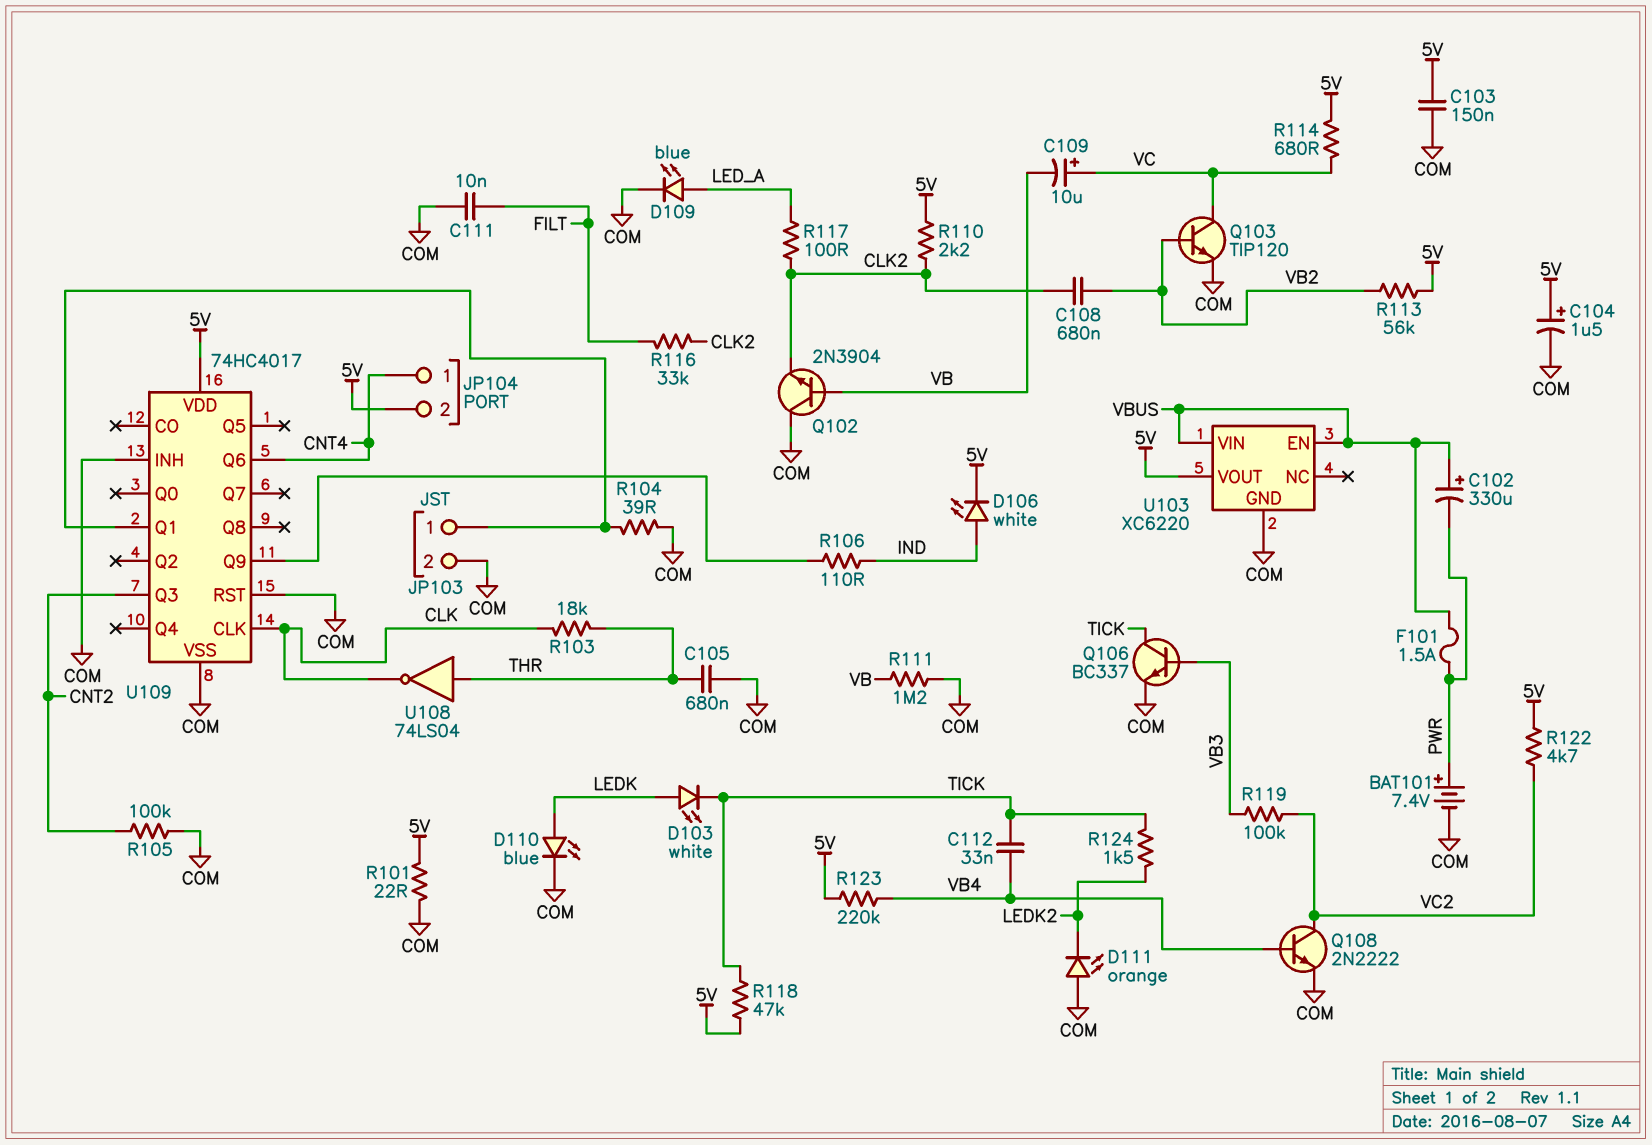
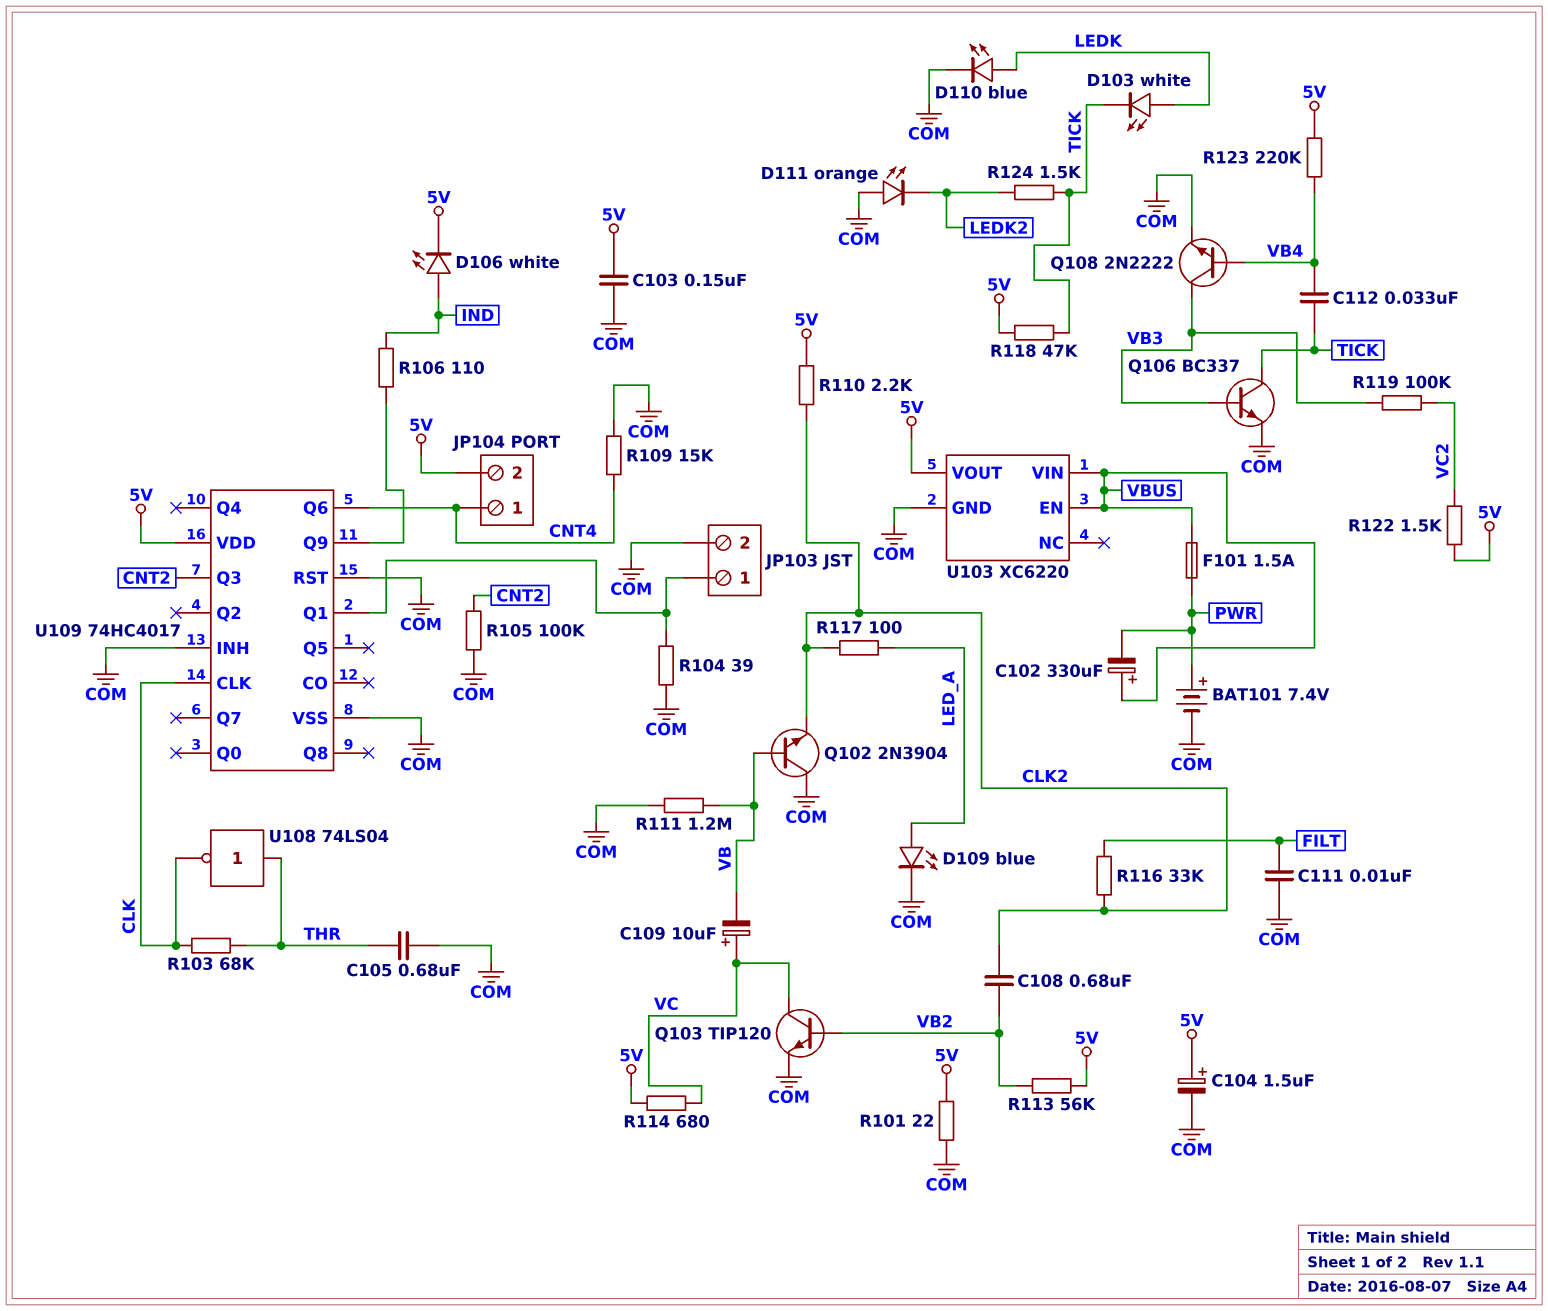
Q108: NPN 2N2222 (B VB4, C VC2, E COM) -> NPN 2N2222 (B VB4, C VB3, E COM)
R103: 18k (CLK, THR) -> 68k (CLK, THR)
R109: none -> 15k (CNT4, COM)
R122: 4.7k (5V, VC2) -> 1.5k (5V, VC2)

